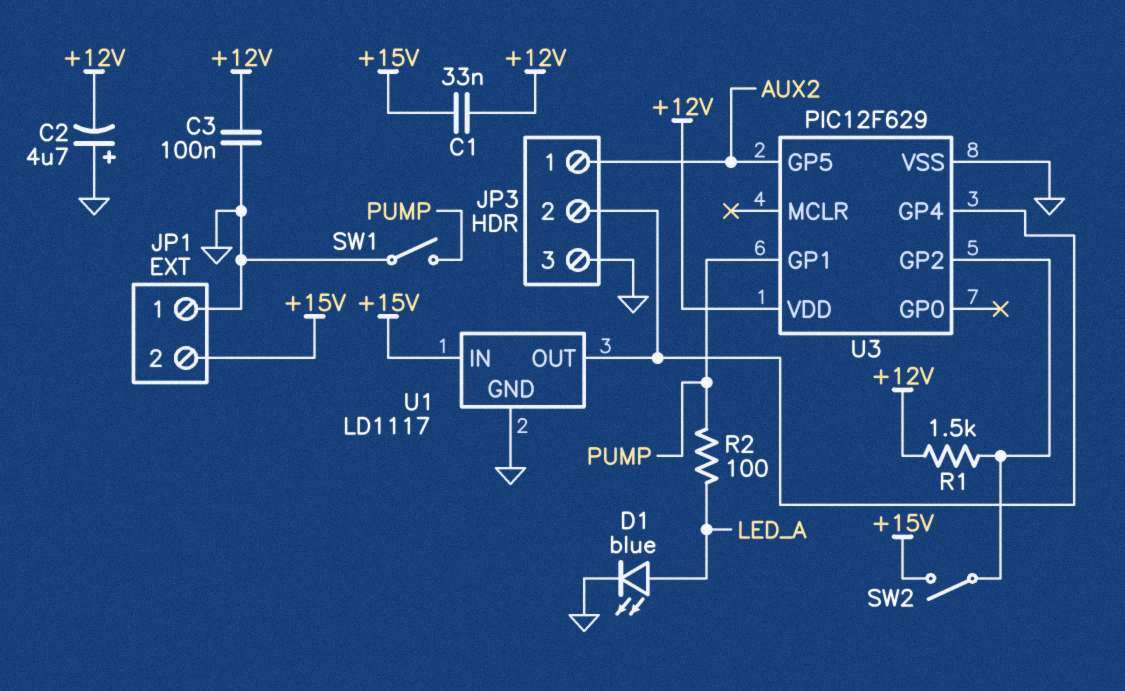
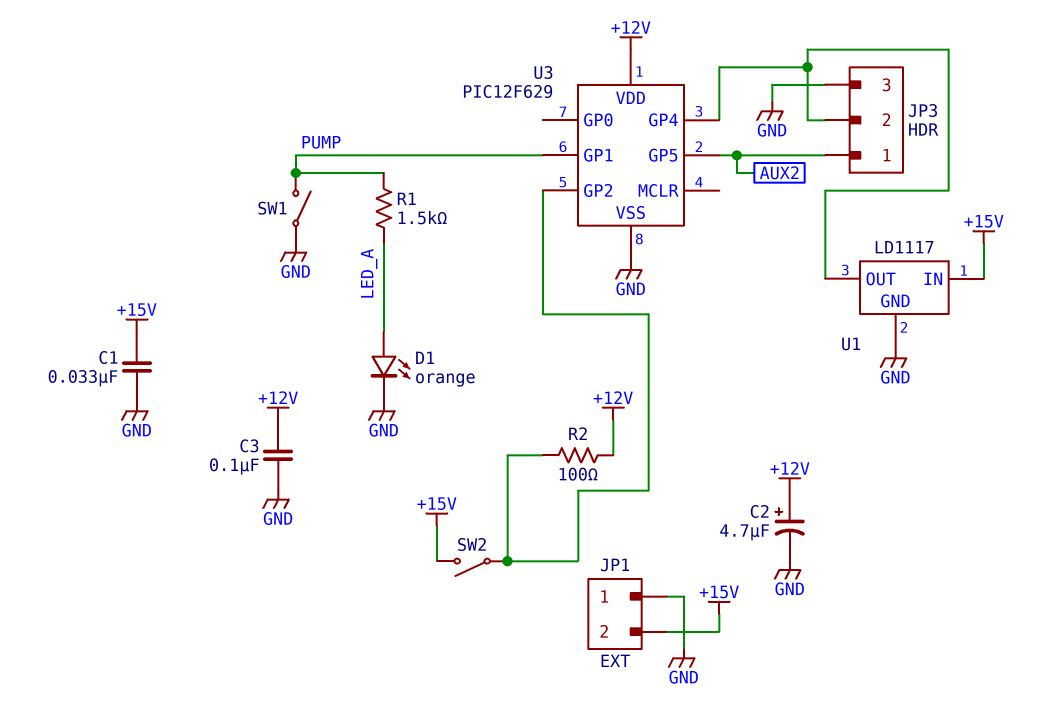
C1: 33nF (+12V, +15V) -> 33nF (+15V, GND)
C2: 4.7uF (plus GND, minus +12V) -> 4.7uF (plus +12V, minus GND)
D1: LED blue (A LED_A, K GND) -> LED orange (A LED_A, K GND)
R1: 1.5k (+12V, U3/GP2) -> 1.5k (LED_A, PUMP)
R2: 100 (LED_A, PUMP) -> 100 (+12V, U3/GP2)

